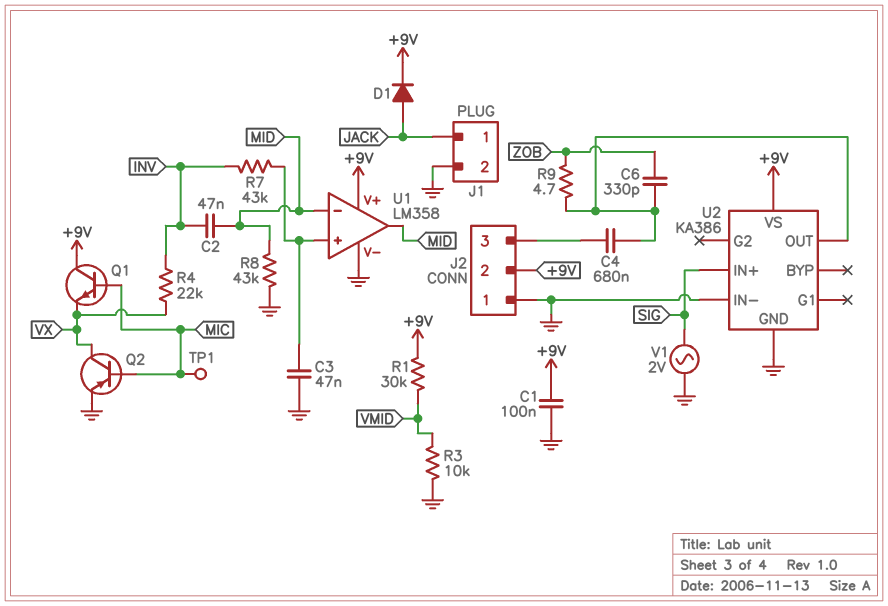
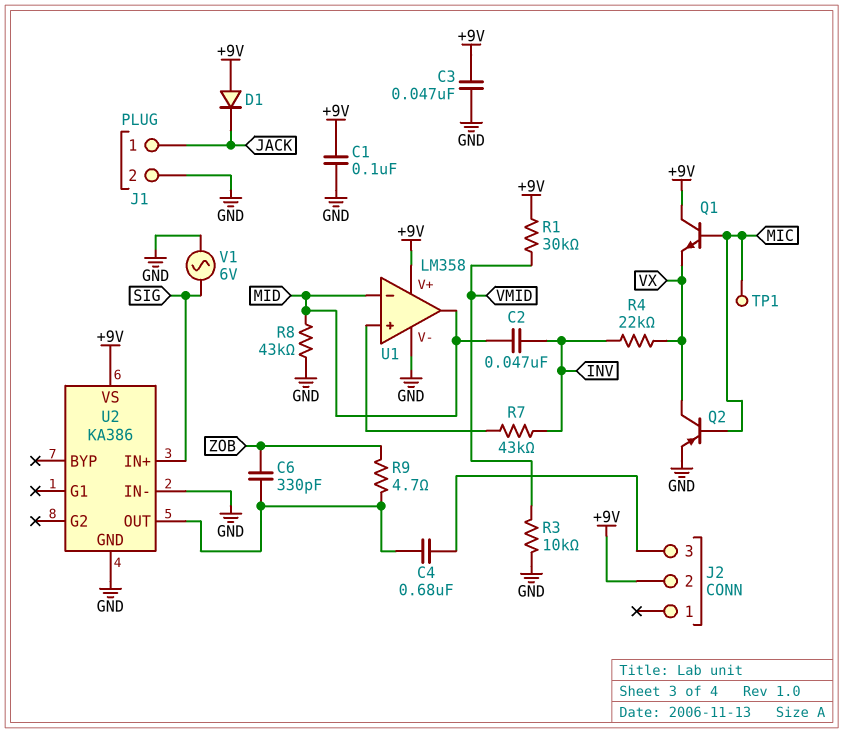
C3: 47nF (GND, U1/in+) -> 47nF (+9V, GND)
D1: diode (A JACK, K +9V) -> diode (A +9V, K JACK)
J2 pin 1: GND -> none
V1: AC 2V (GND, SIG) -> AC 6V (GND, SIG)

